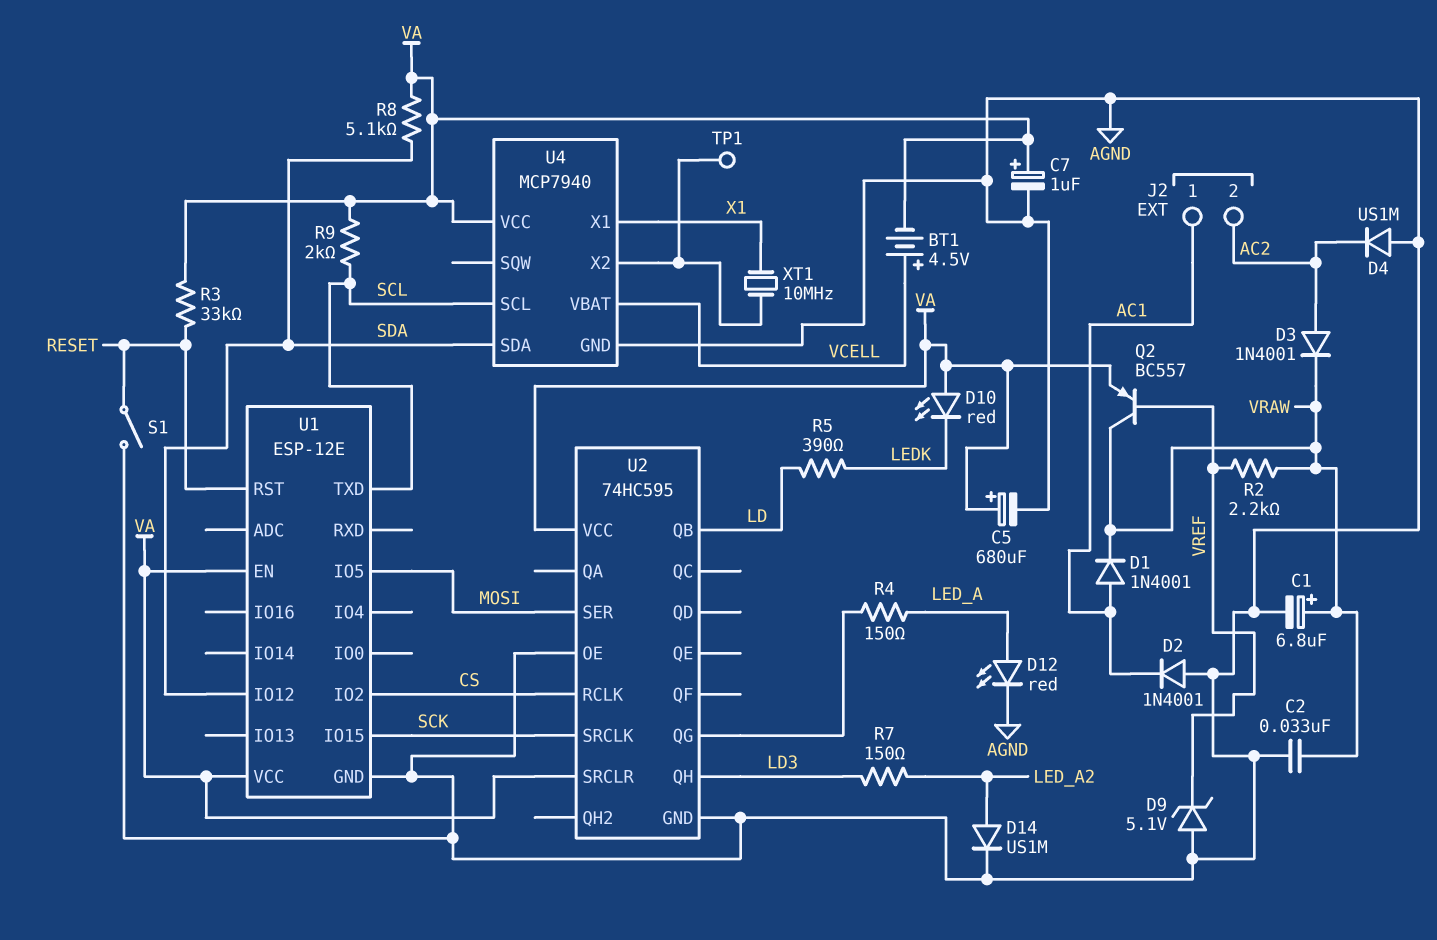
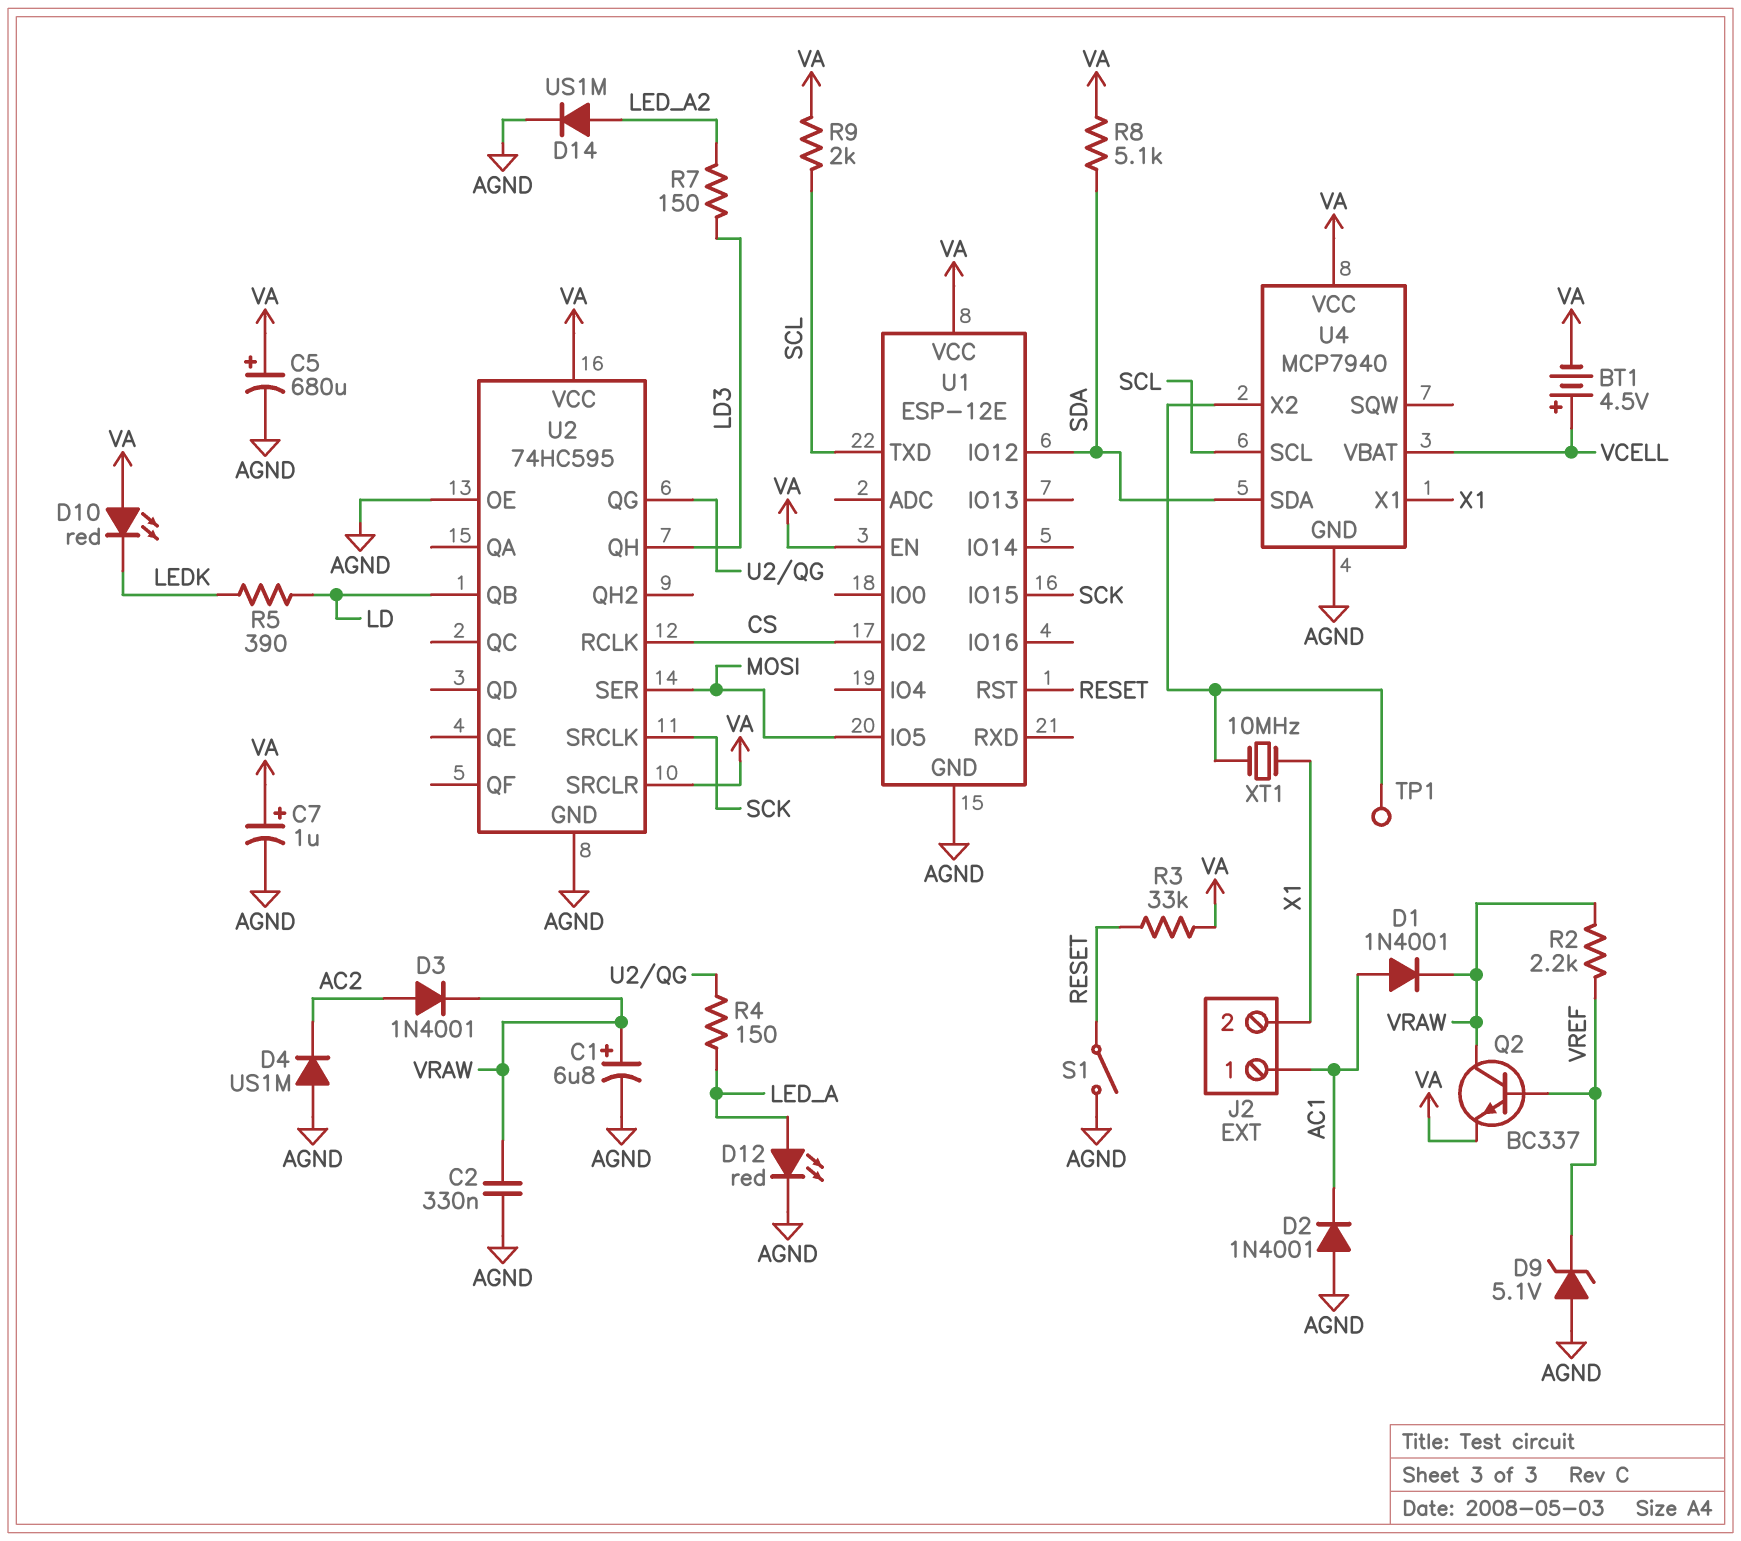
C2: 33nF (AGND, VRAW) -> 330nF (AGND, VRAW)
J2 pin 2: AC2 -> X1
Q2: PNP BC557 (B VREF, C VRAW, E VA) -> NPN BC337 (B VREF, C VRAW, E VA)

